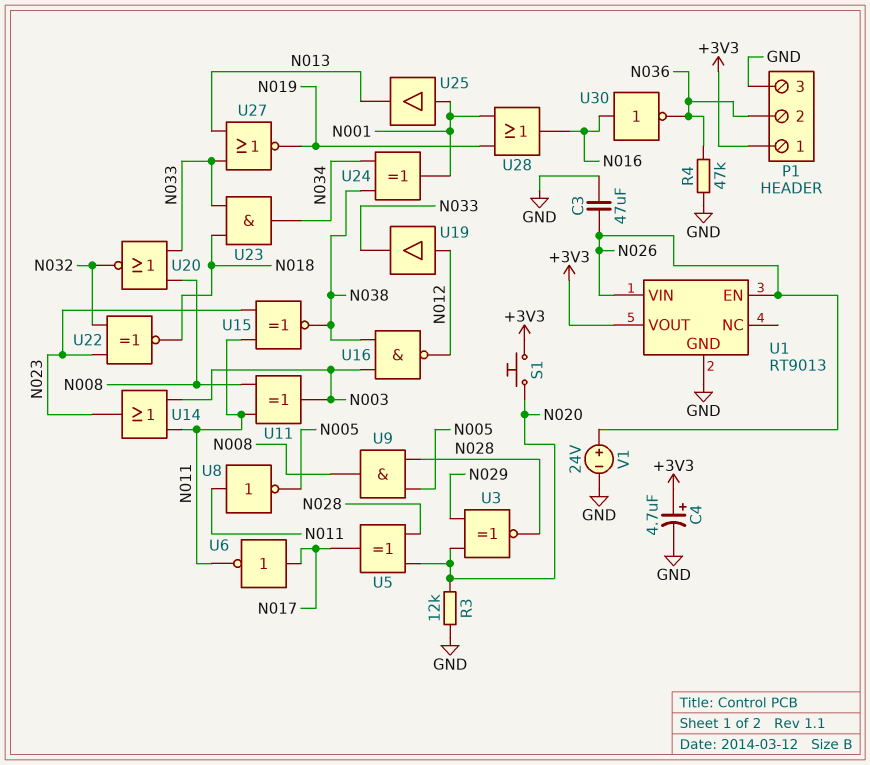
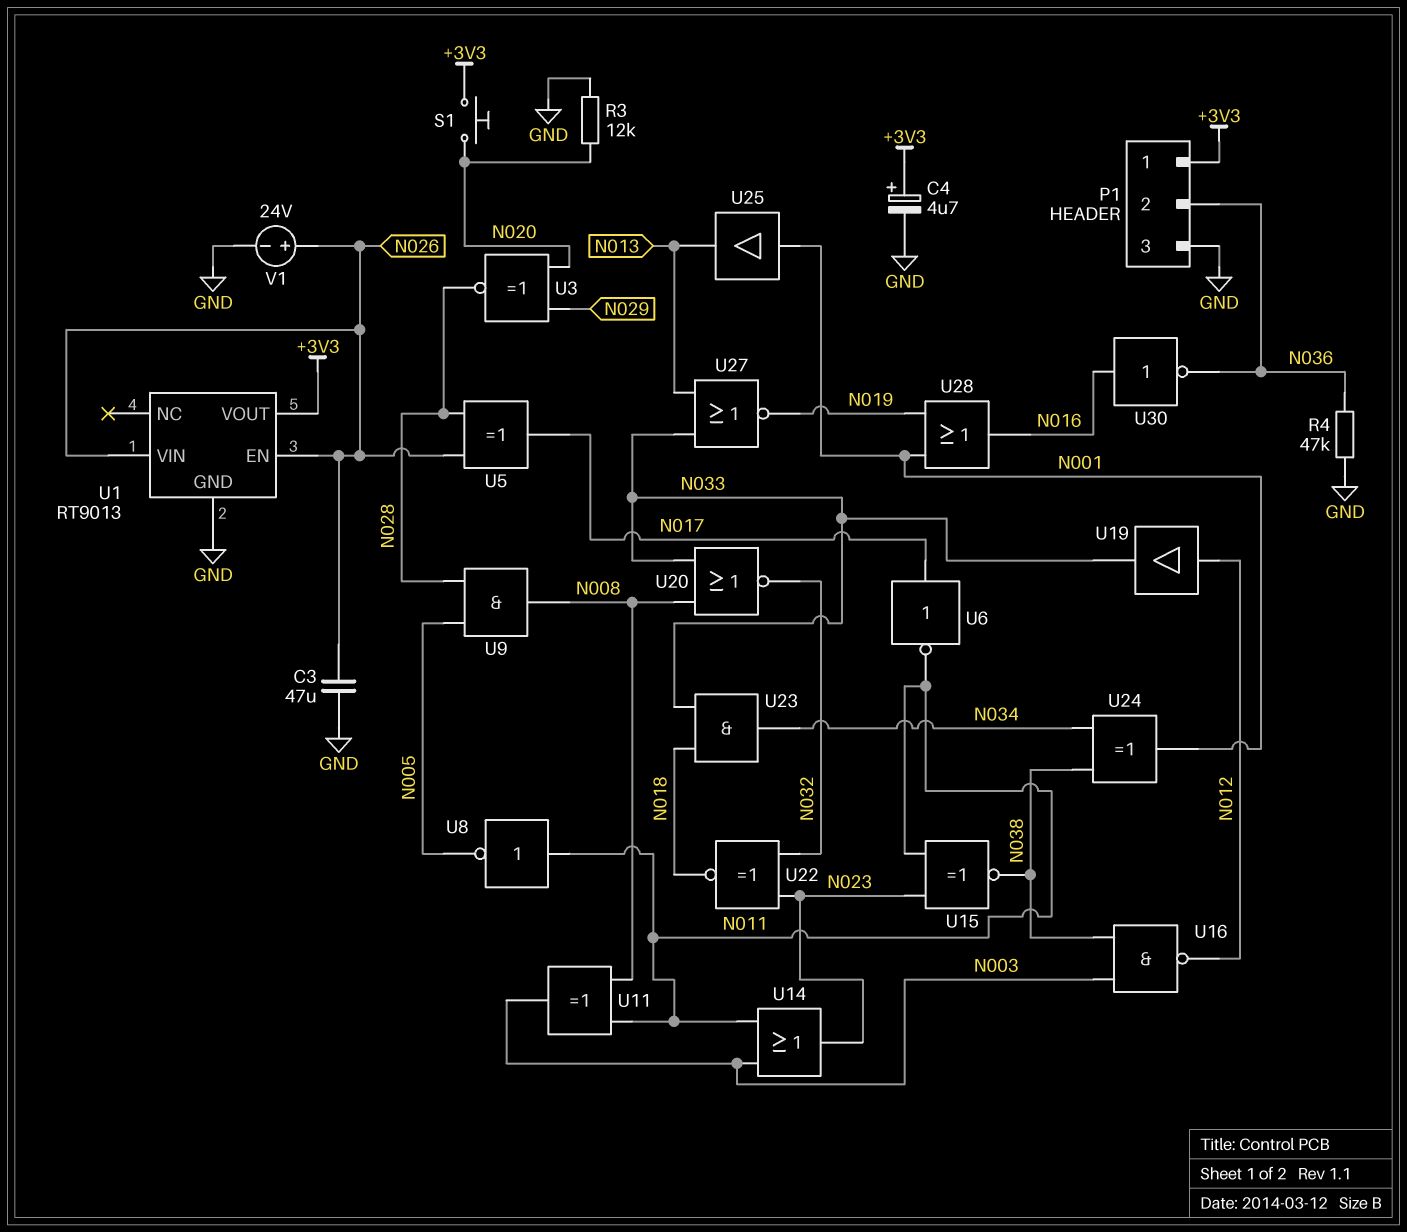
U5: XOR (in N020, in N028, out N017) -> XOR (in N026, in N028, out N017)

